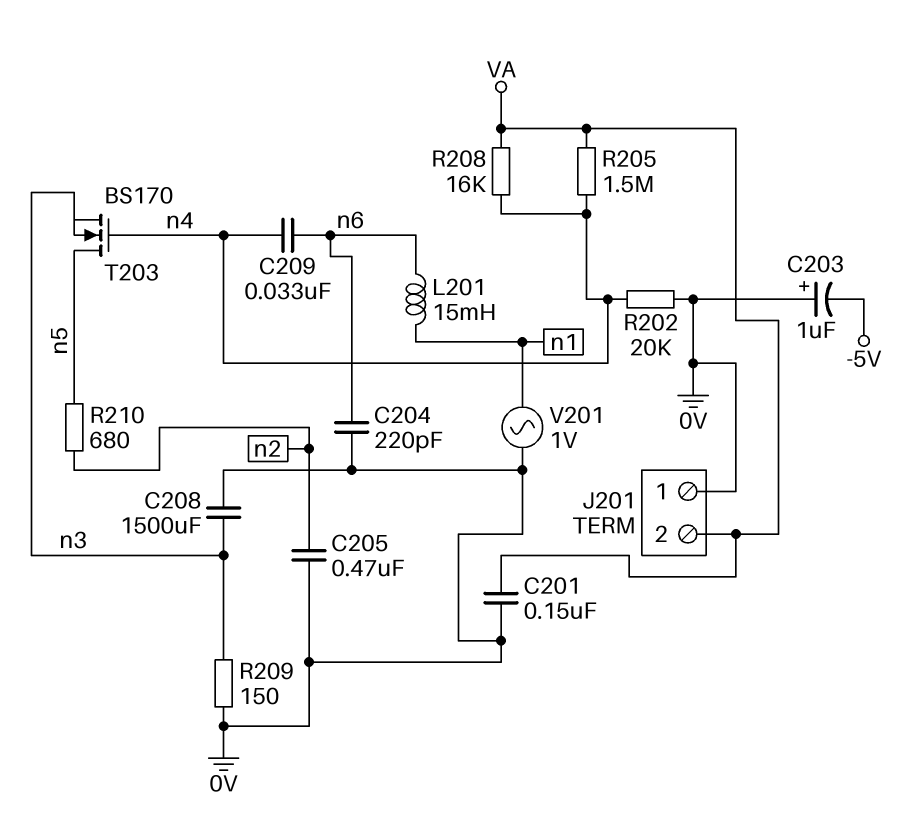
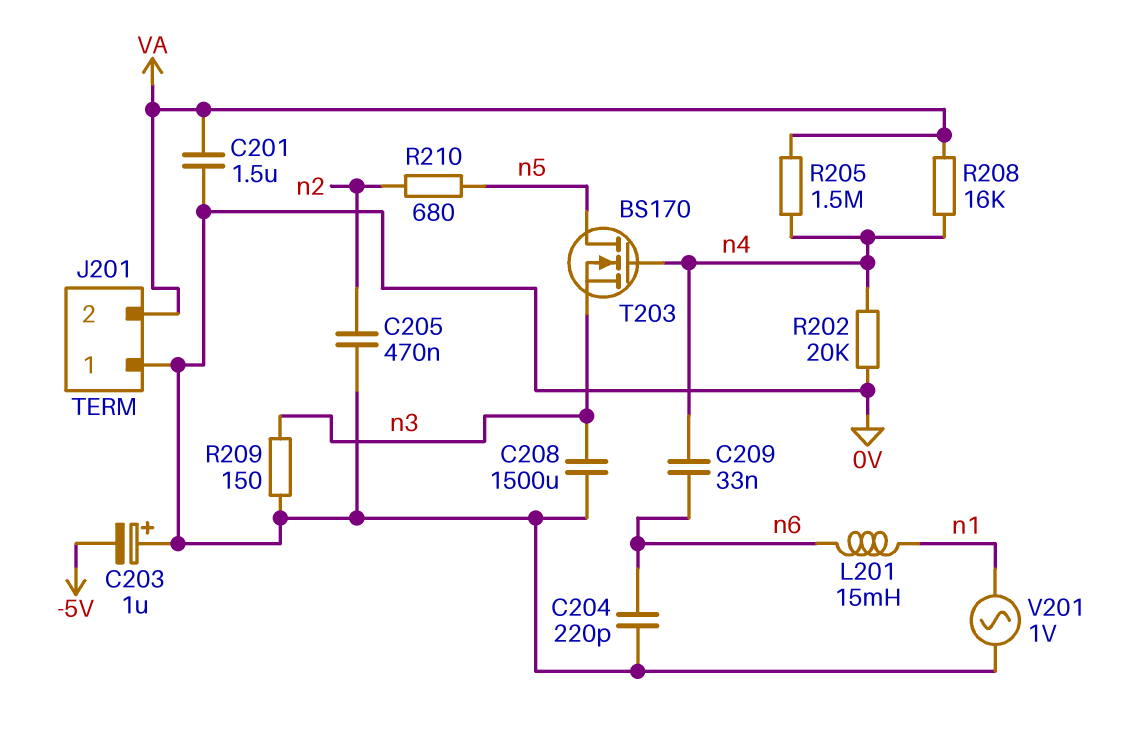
C201: 150nF (0V, VA) -> 1.5uF (0V, VA)

